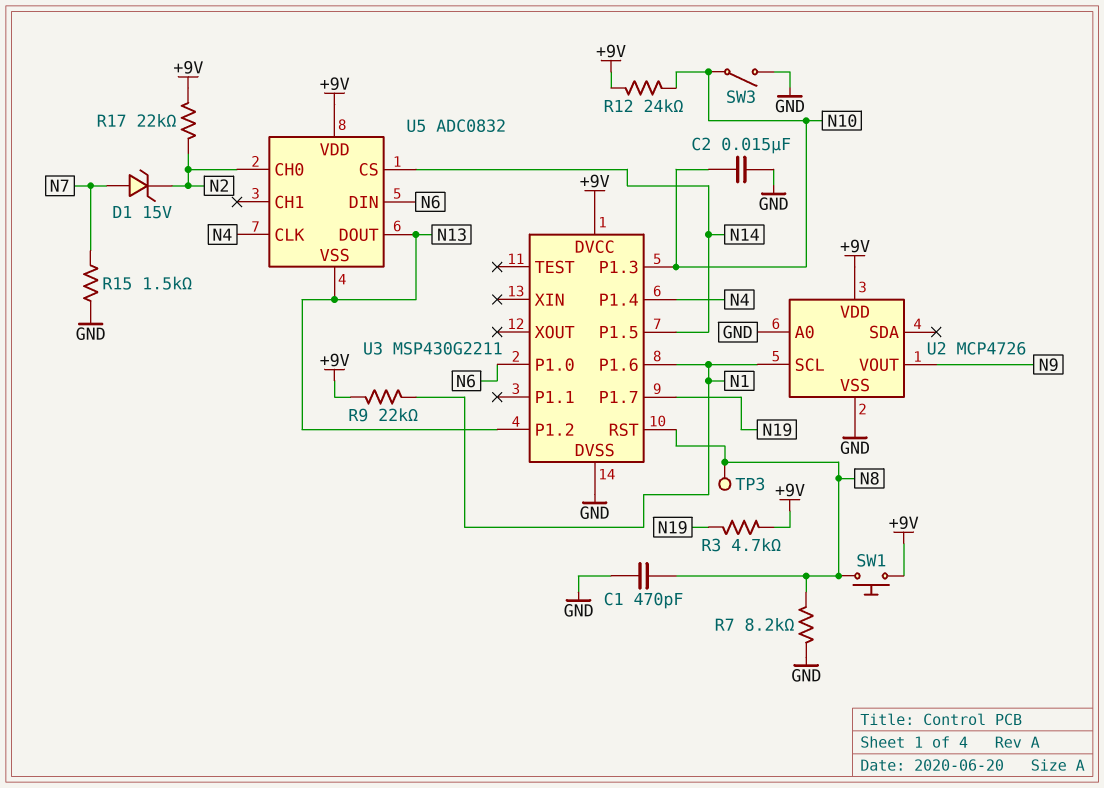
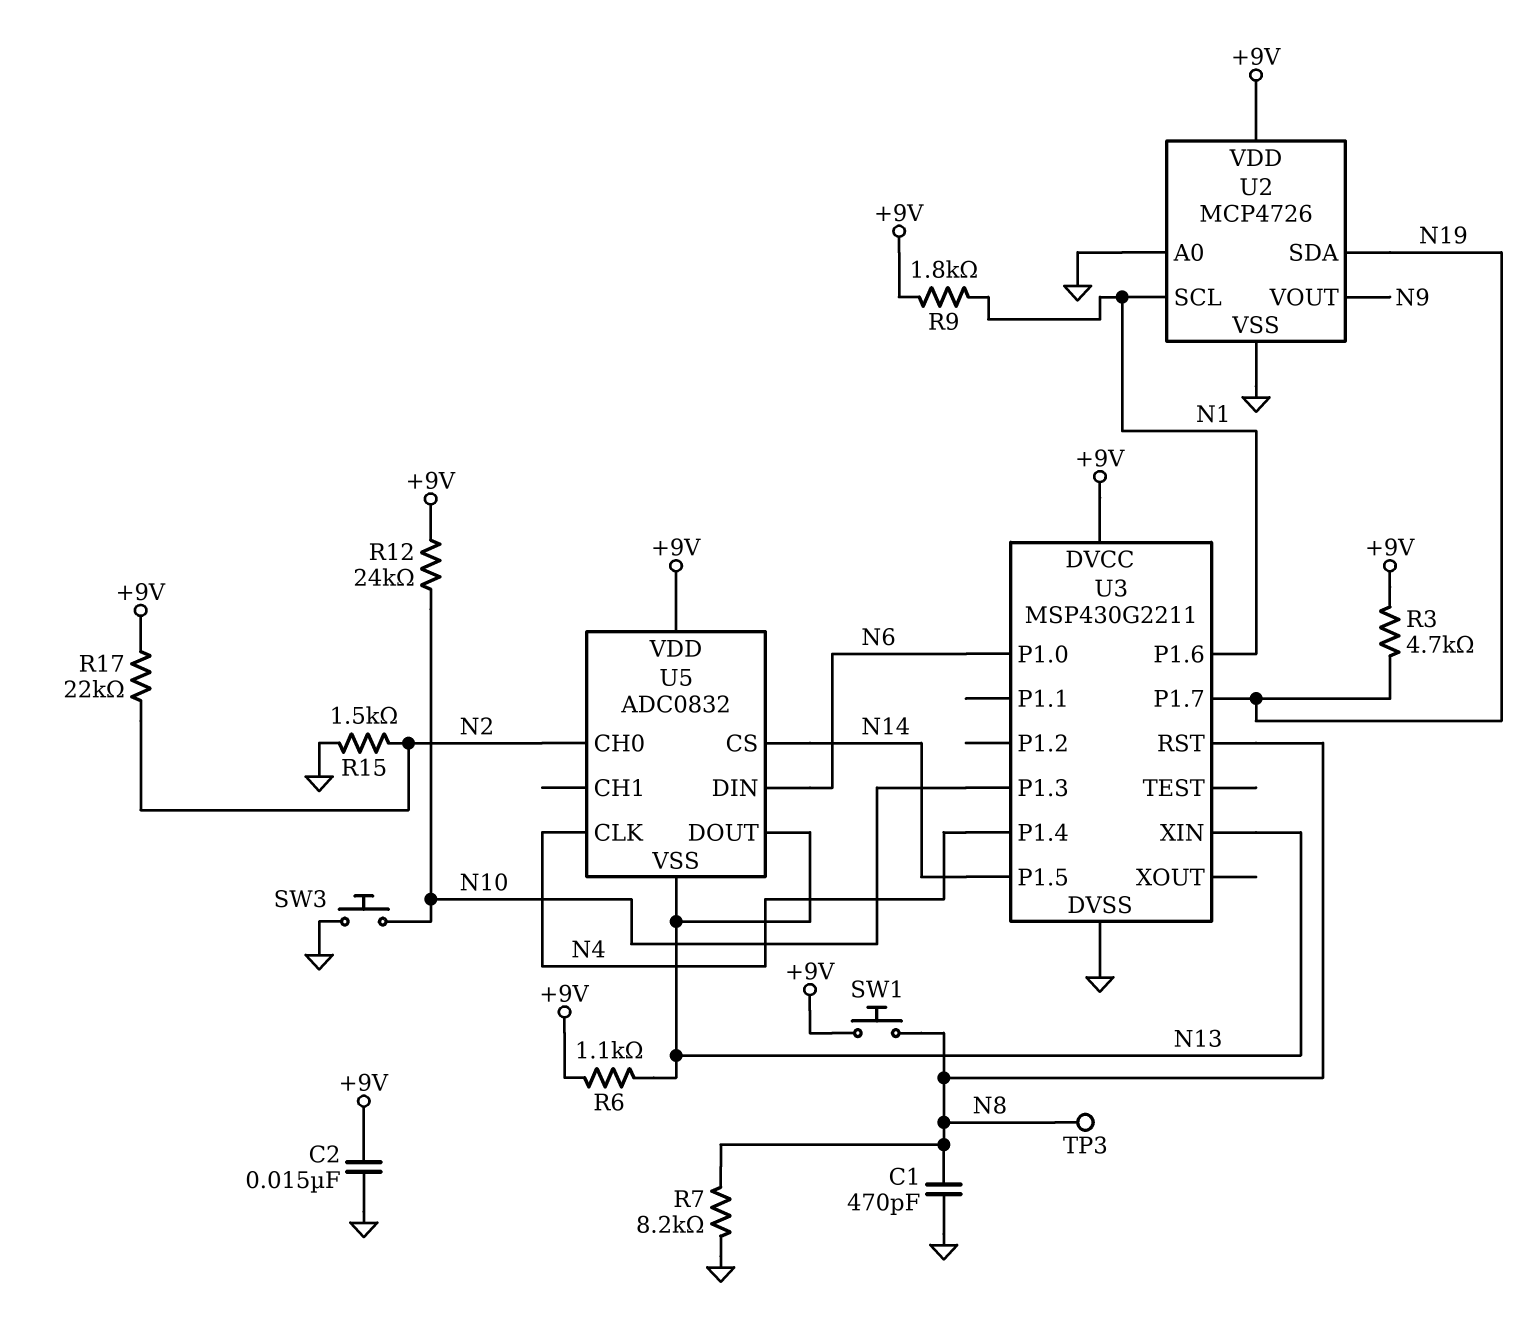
C2: 15nF (GND, N10) -> 15nF (+9V, GND)
D1: zener 15V (A N7, K N2) -> none
R6: none -> 1.1k (+9V, N13)
R9: 22k (+9V, N1) -> 1.8k (+9V, N1)
R15: 1.5k (GND, N7) -> 1.5k (GND, N2)
SW3: switch (GND, N10) -> button (GND, N10)
U2 pin SDA: none -> N19
U3 pin P1.2: N13 -> none
U3 pin XIN: none -> N13

